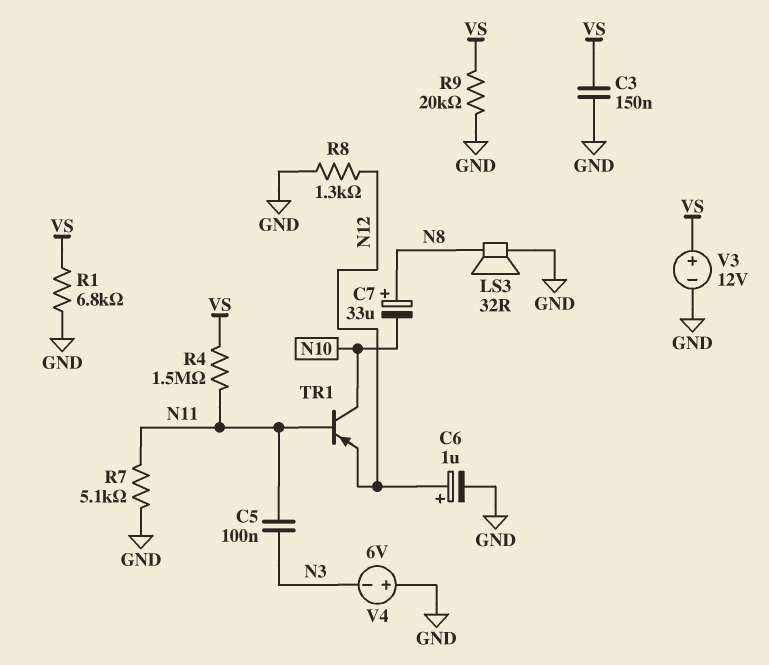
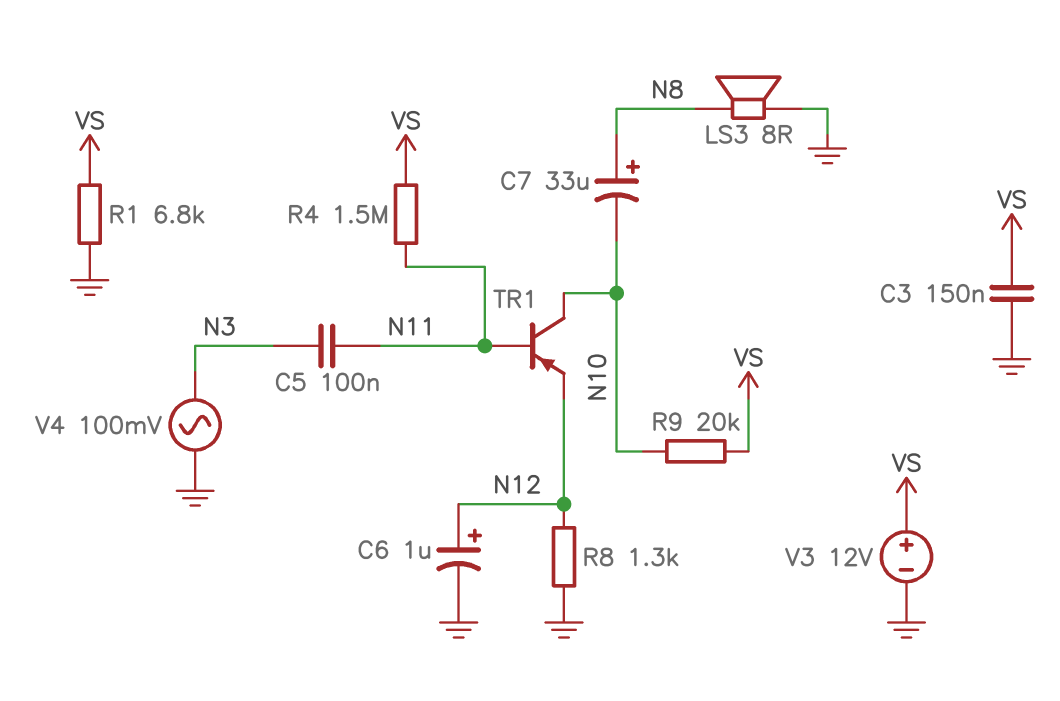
LS3: speaker 32R (GND, N8) -> speaker 8R (GND, N8)
R7: 5.1k (GND, N11) -> none
R9: 20k (GND, VS) -> 20k (N10, VS)
V4: 6V (plus GND, minus N3) -> AC 100mV (GND, N3)

